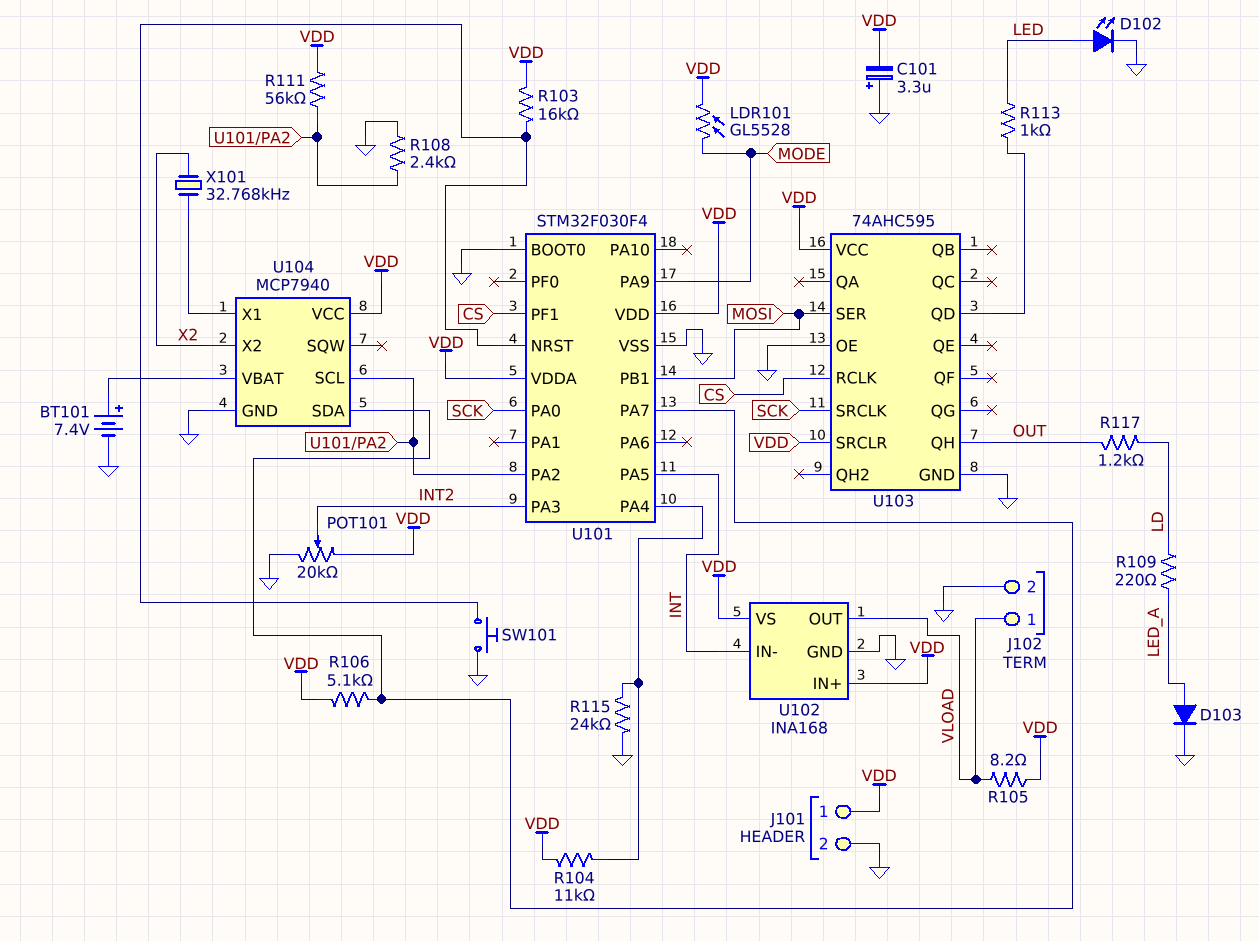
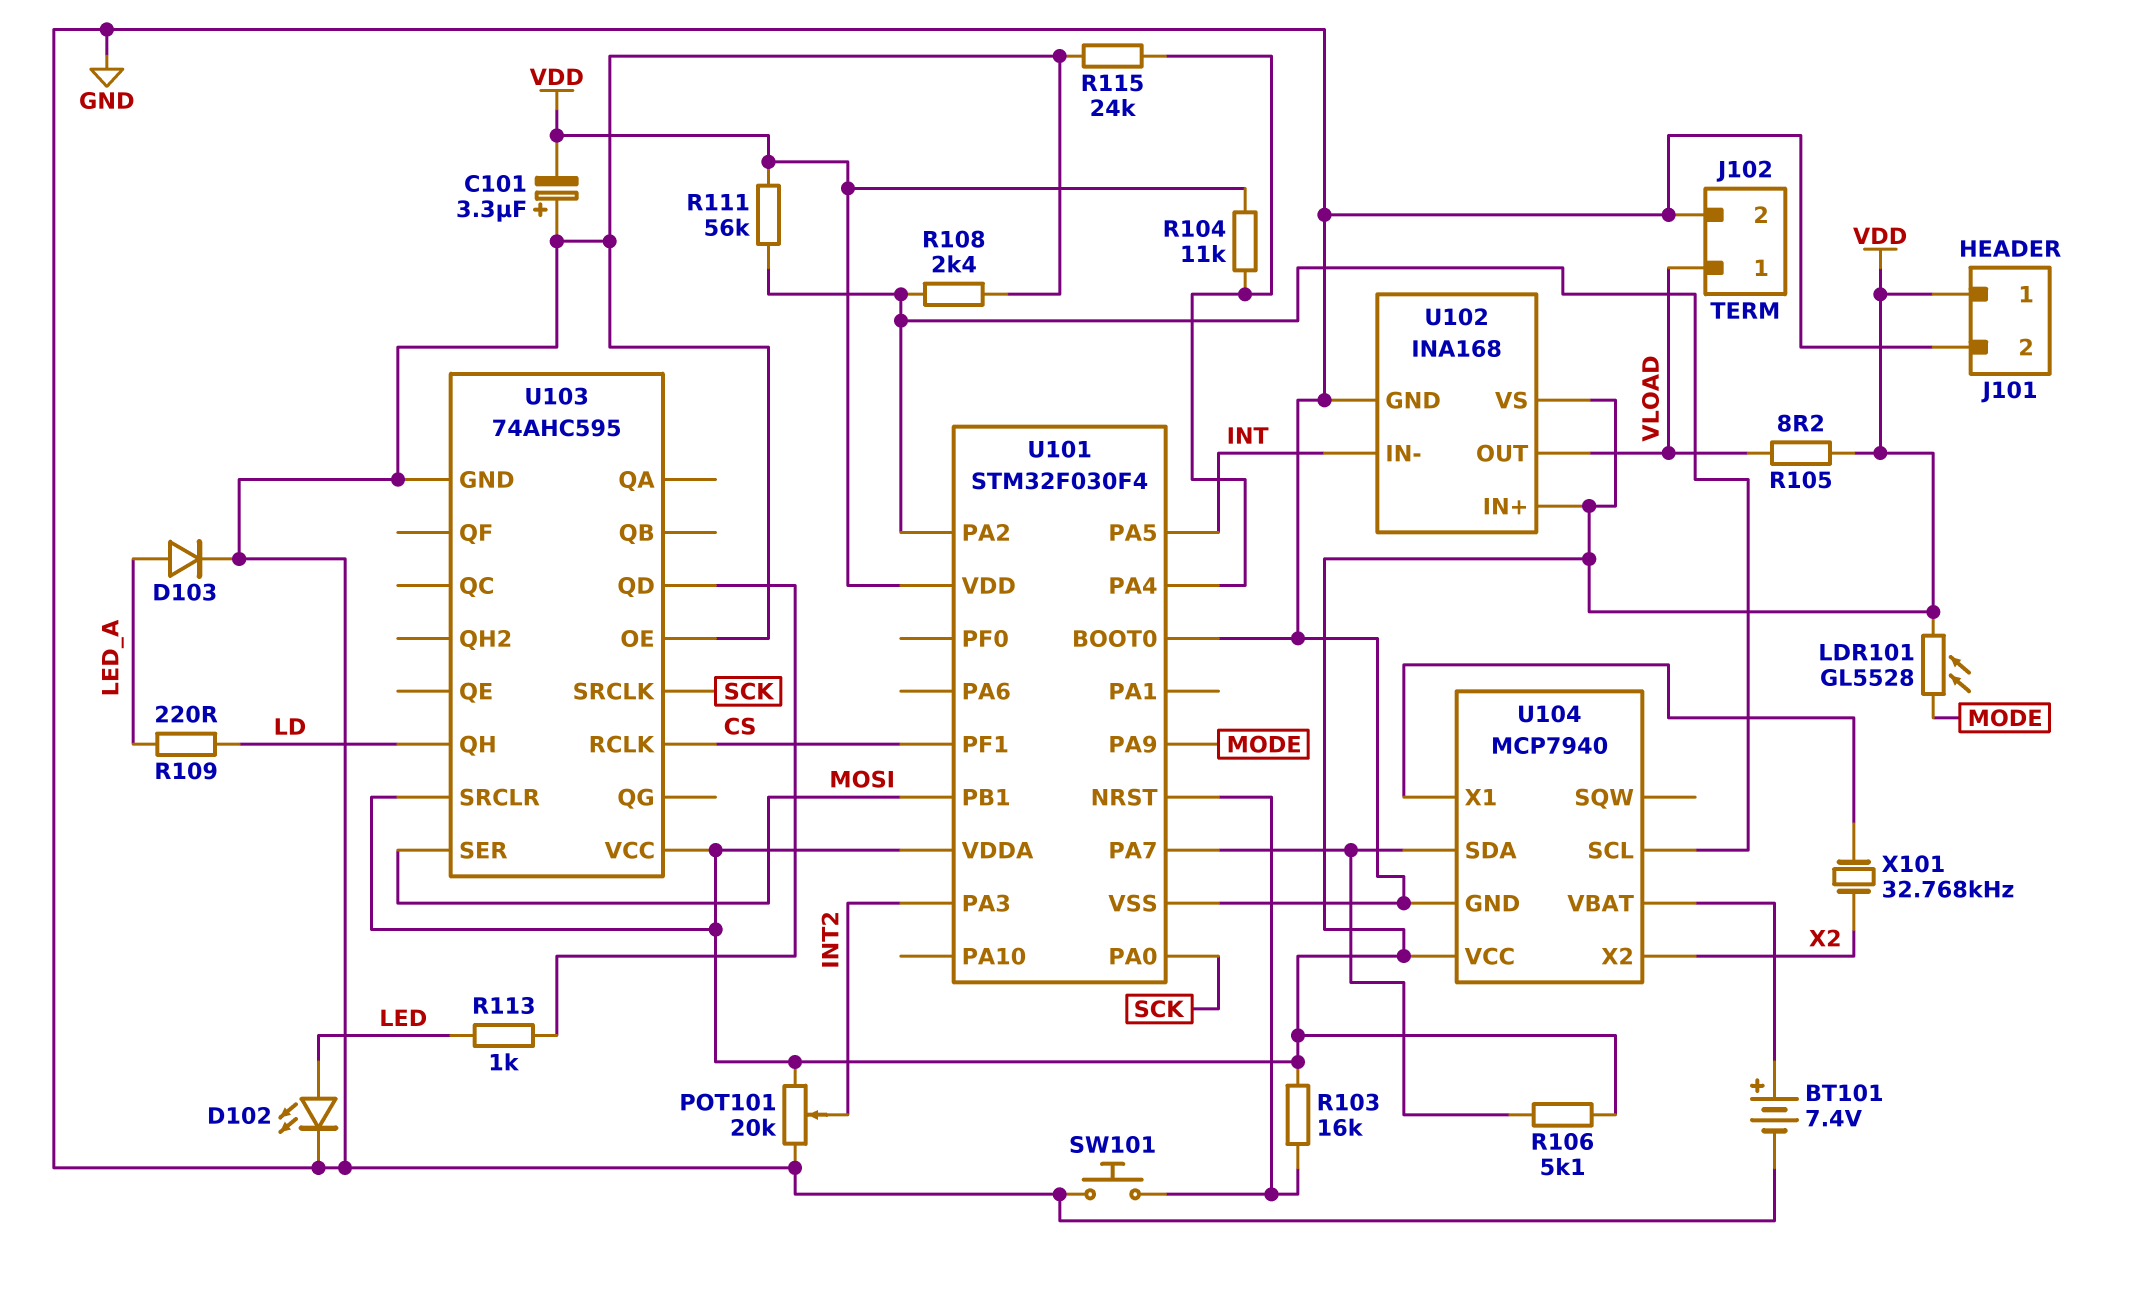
R117: 1.2k (LD, OUT) -> none
U103 pin QH: OUT -> LD

